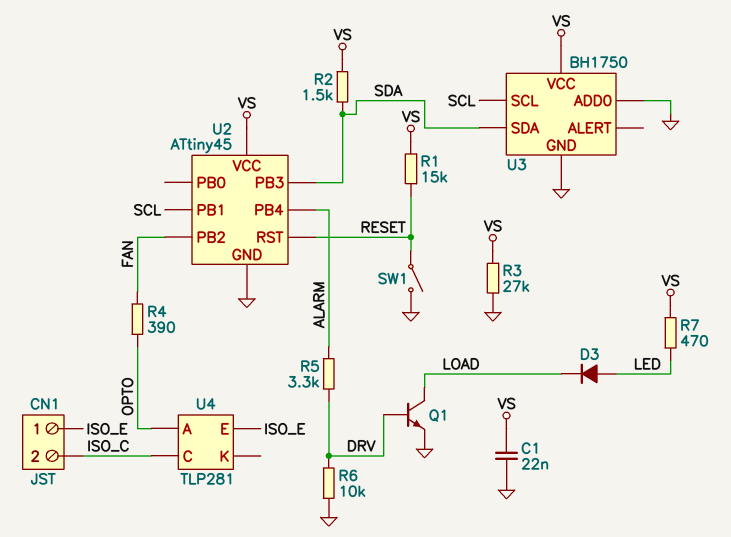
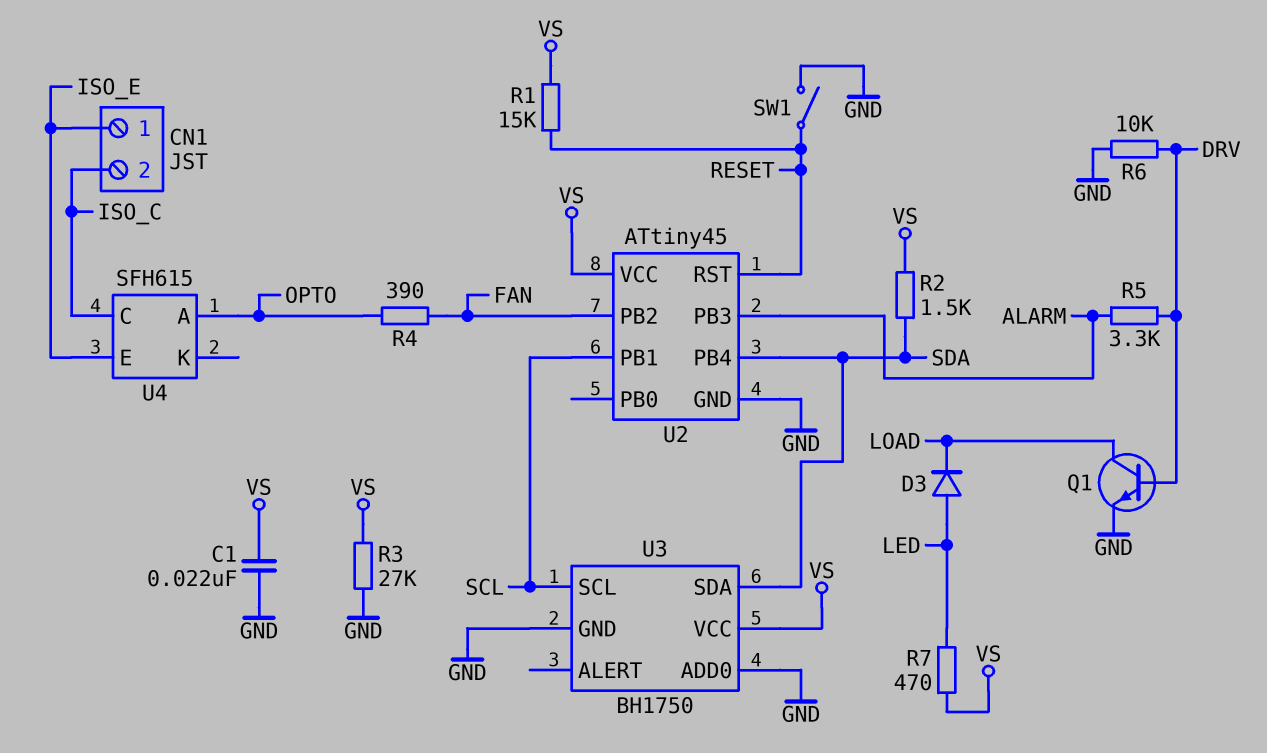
U2 pin PB3: SDA -> ALARM
U2 pin PB4: ALARM -> SDA
U4: TLP281 -> SFH615

